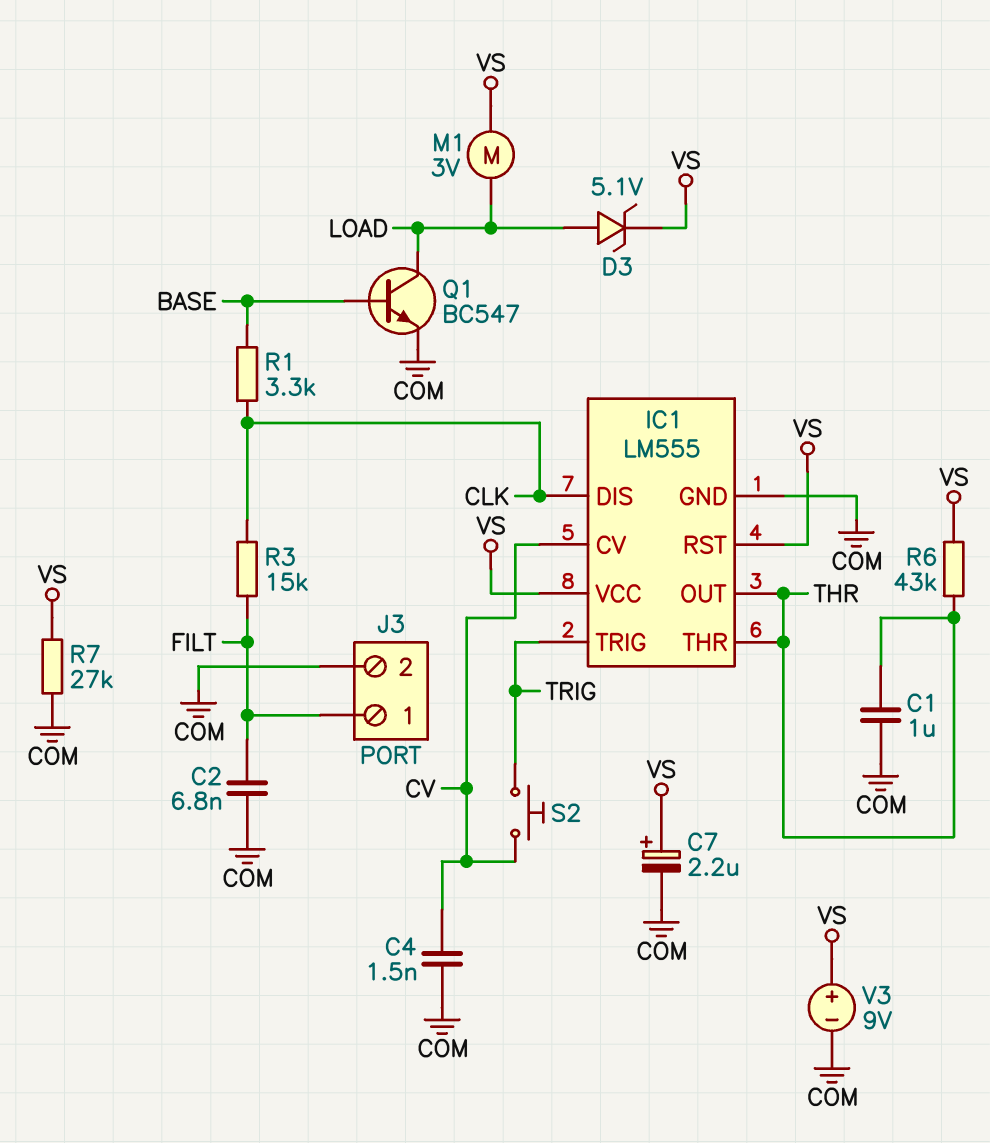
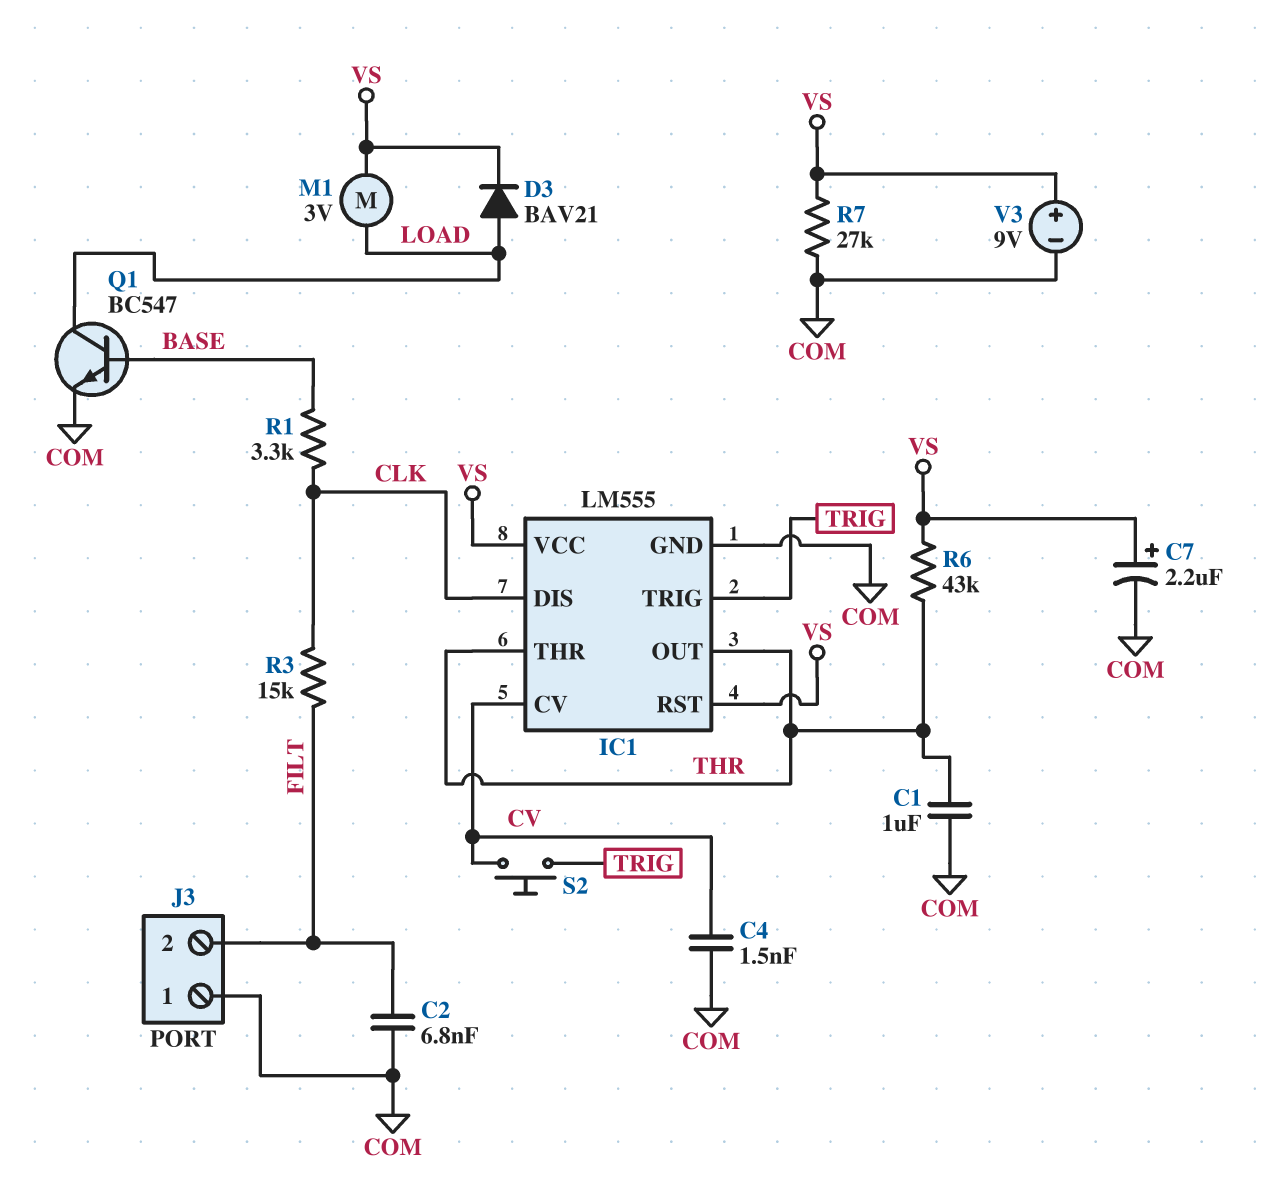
D3: zener 5.1V (A LOAD, K VS) -> diode BAV21 (A LOAD, K VS)
J3 pin 1: FILT -> COM
J3 pin 2: COM -> FILT

